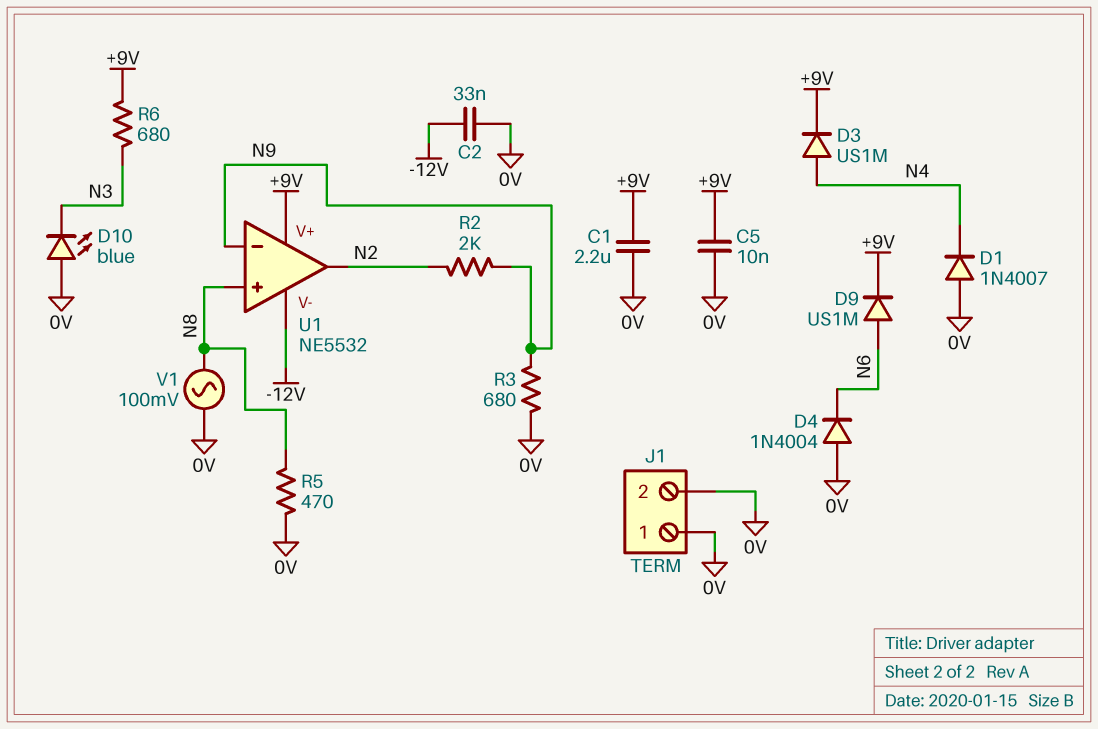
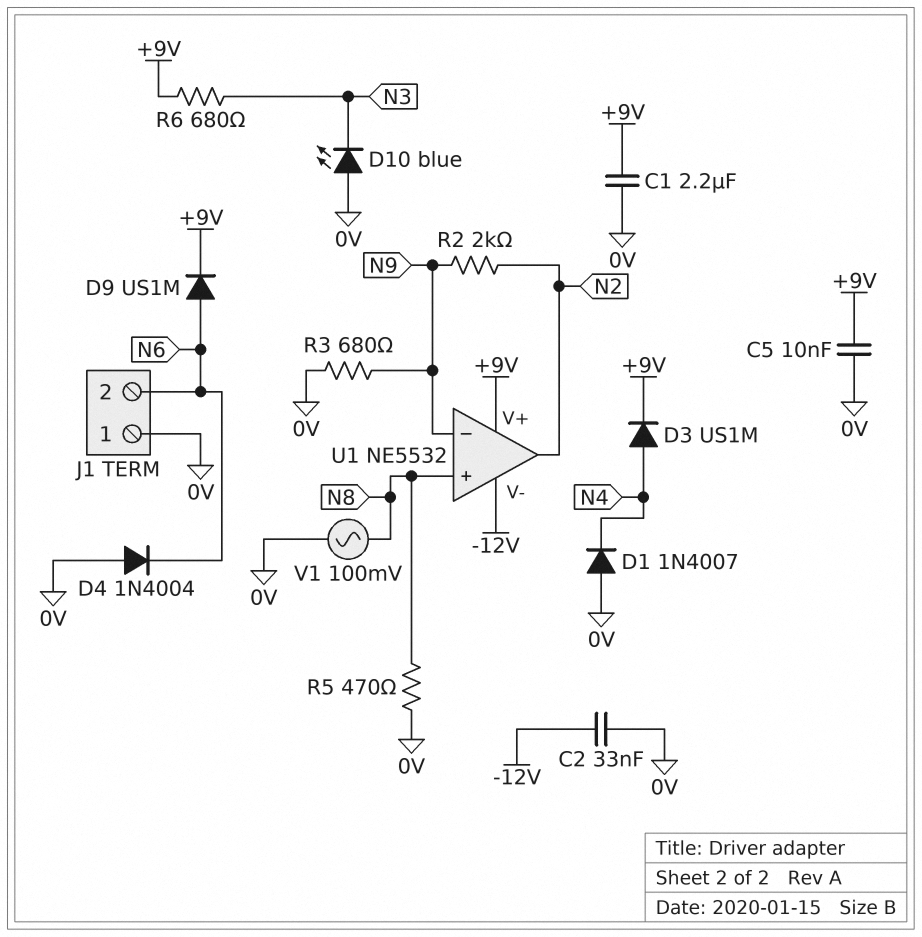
J1 pin 2: 0V -> N6

